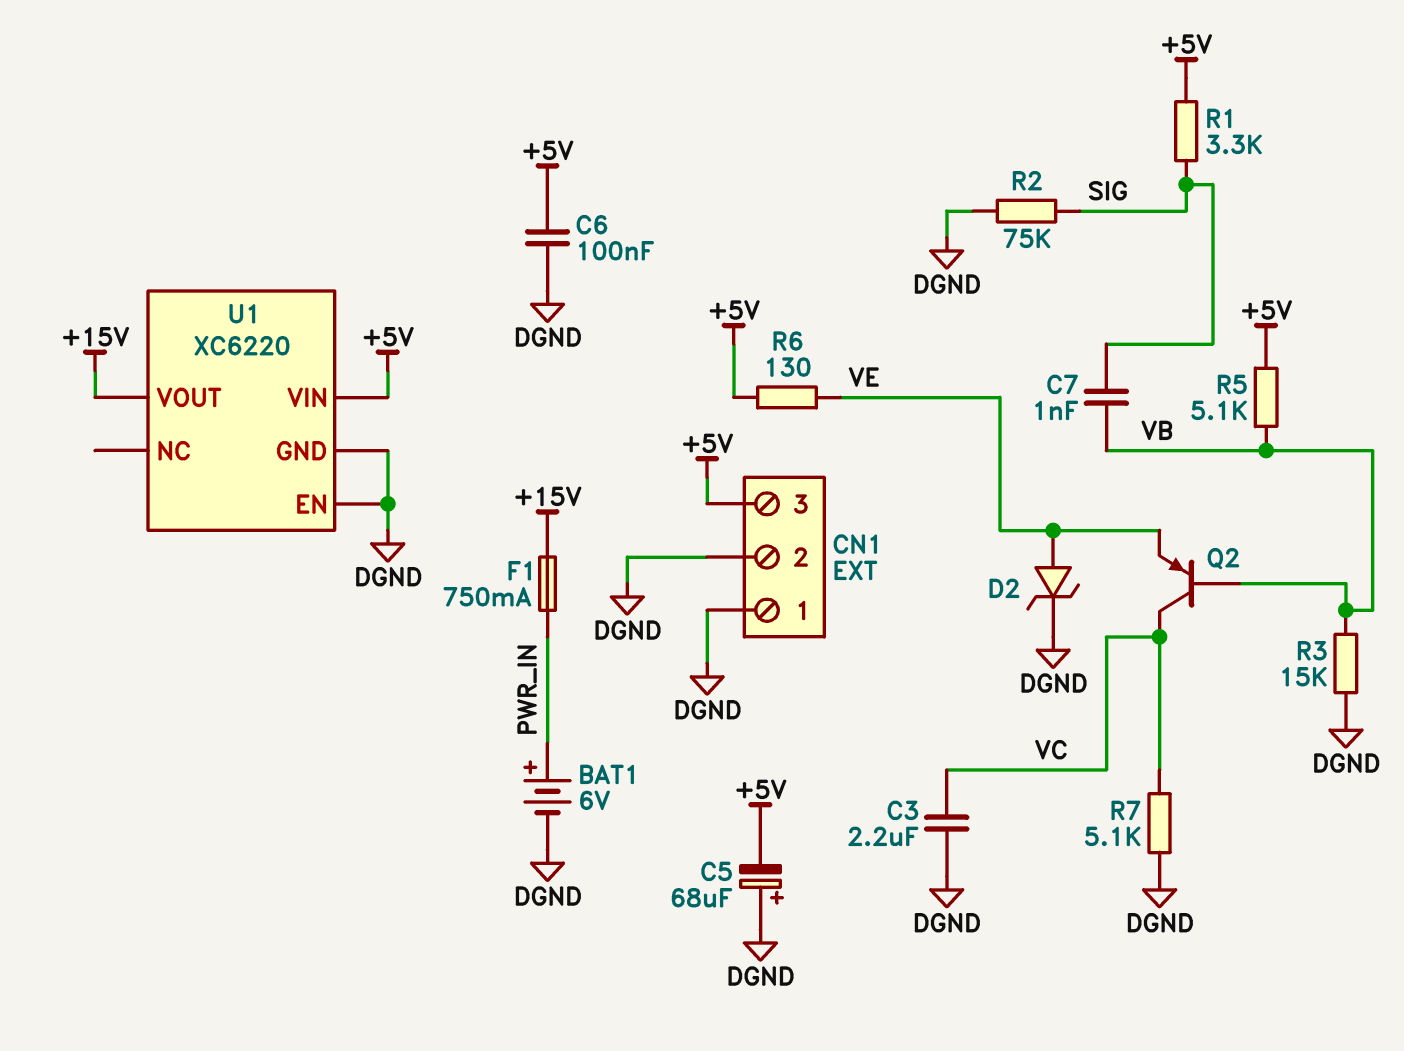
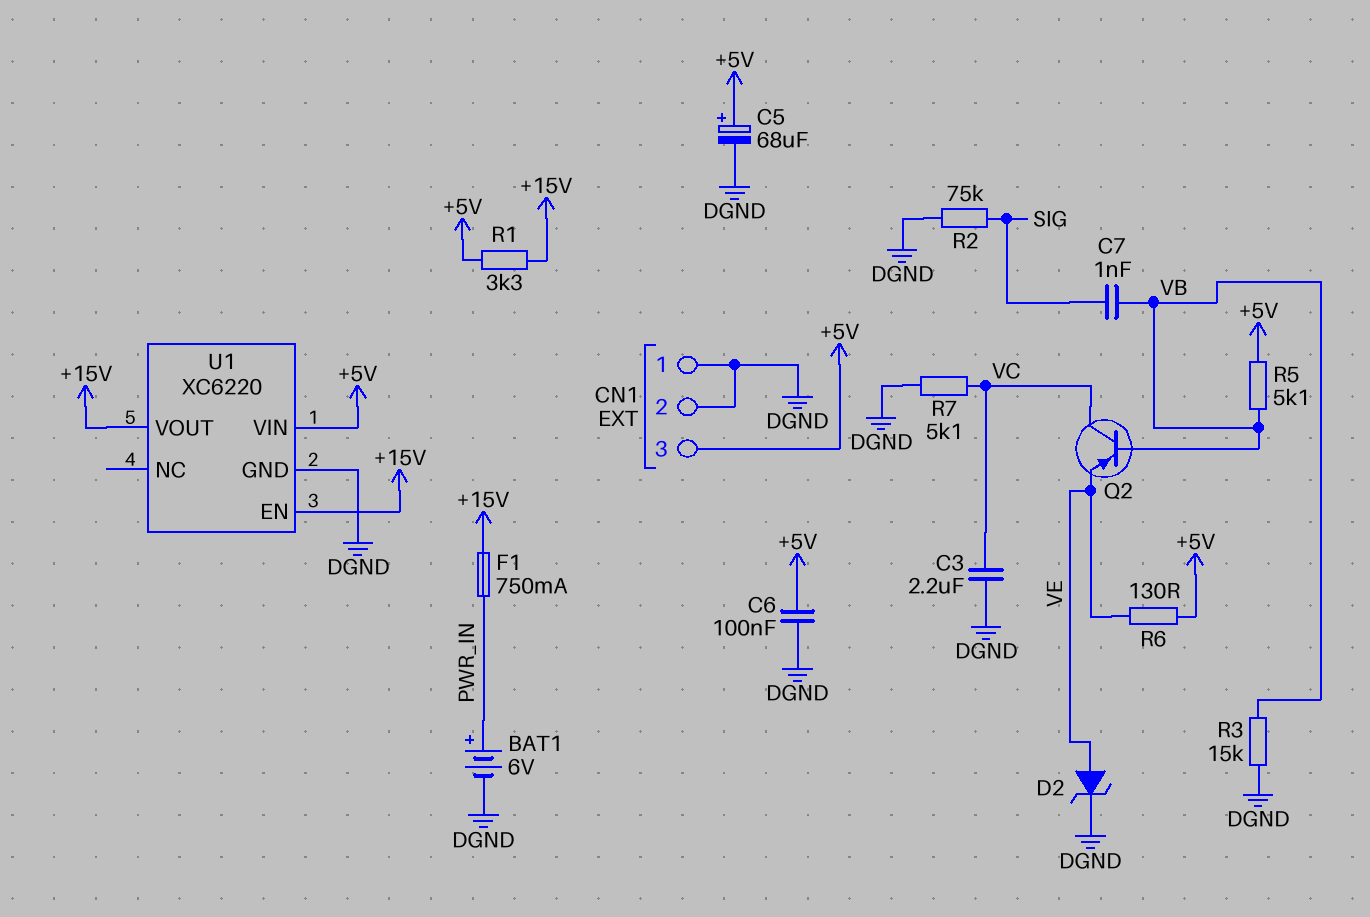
C5: 68uF (plus DGND, minus +5V) -> 68uF (plus +5V, minus DGND)
R1: 3.3k (+5V, SIG) -> 3.3k (+5V, +15V)
U1 pin EN: DGND -> +15V

